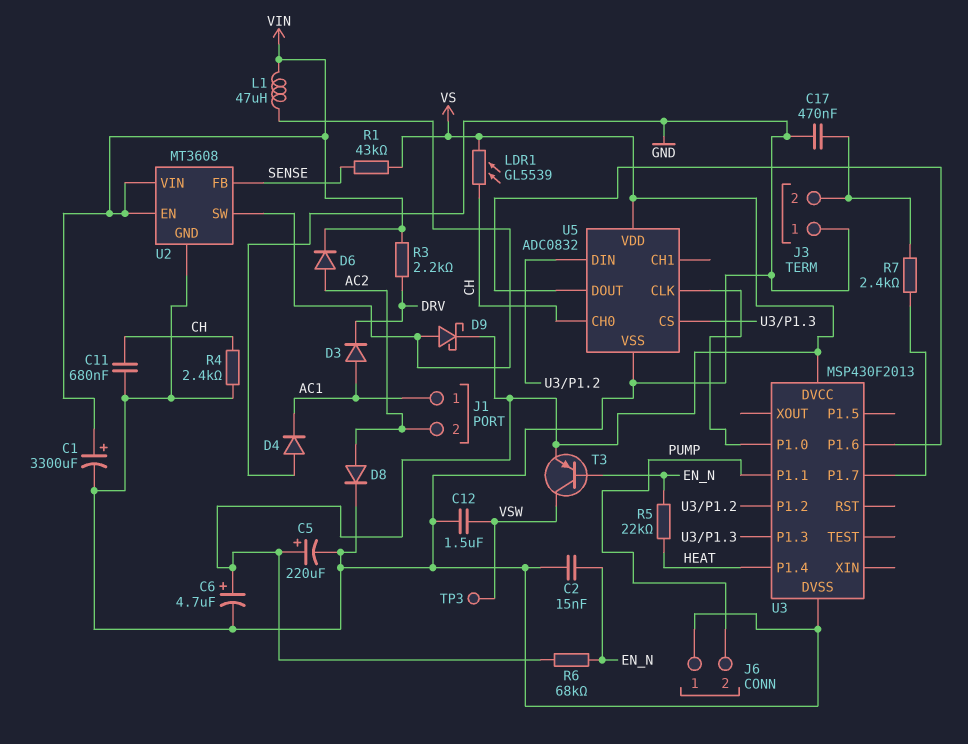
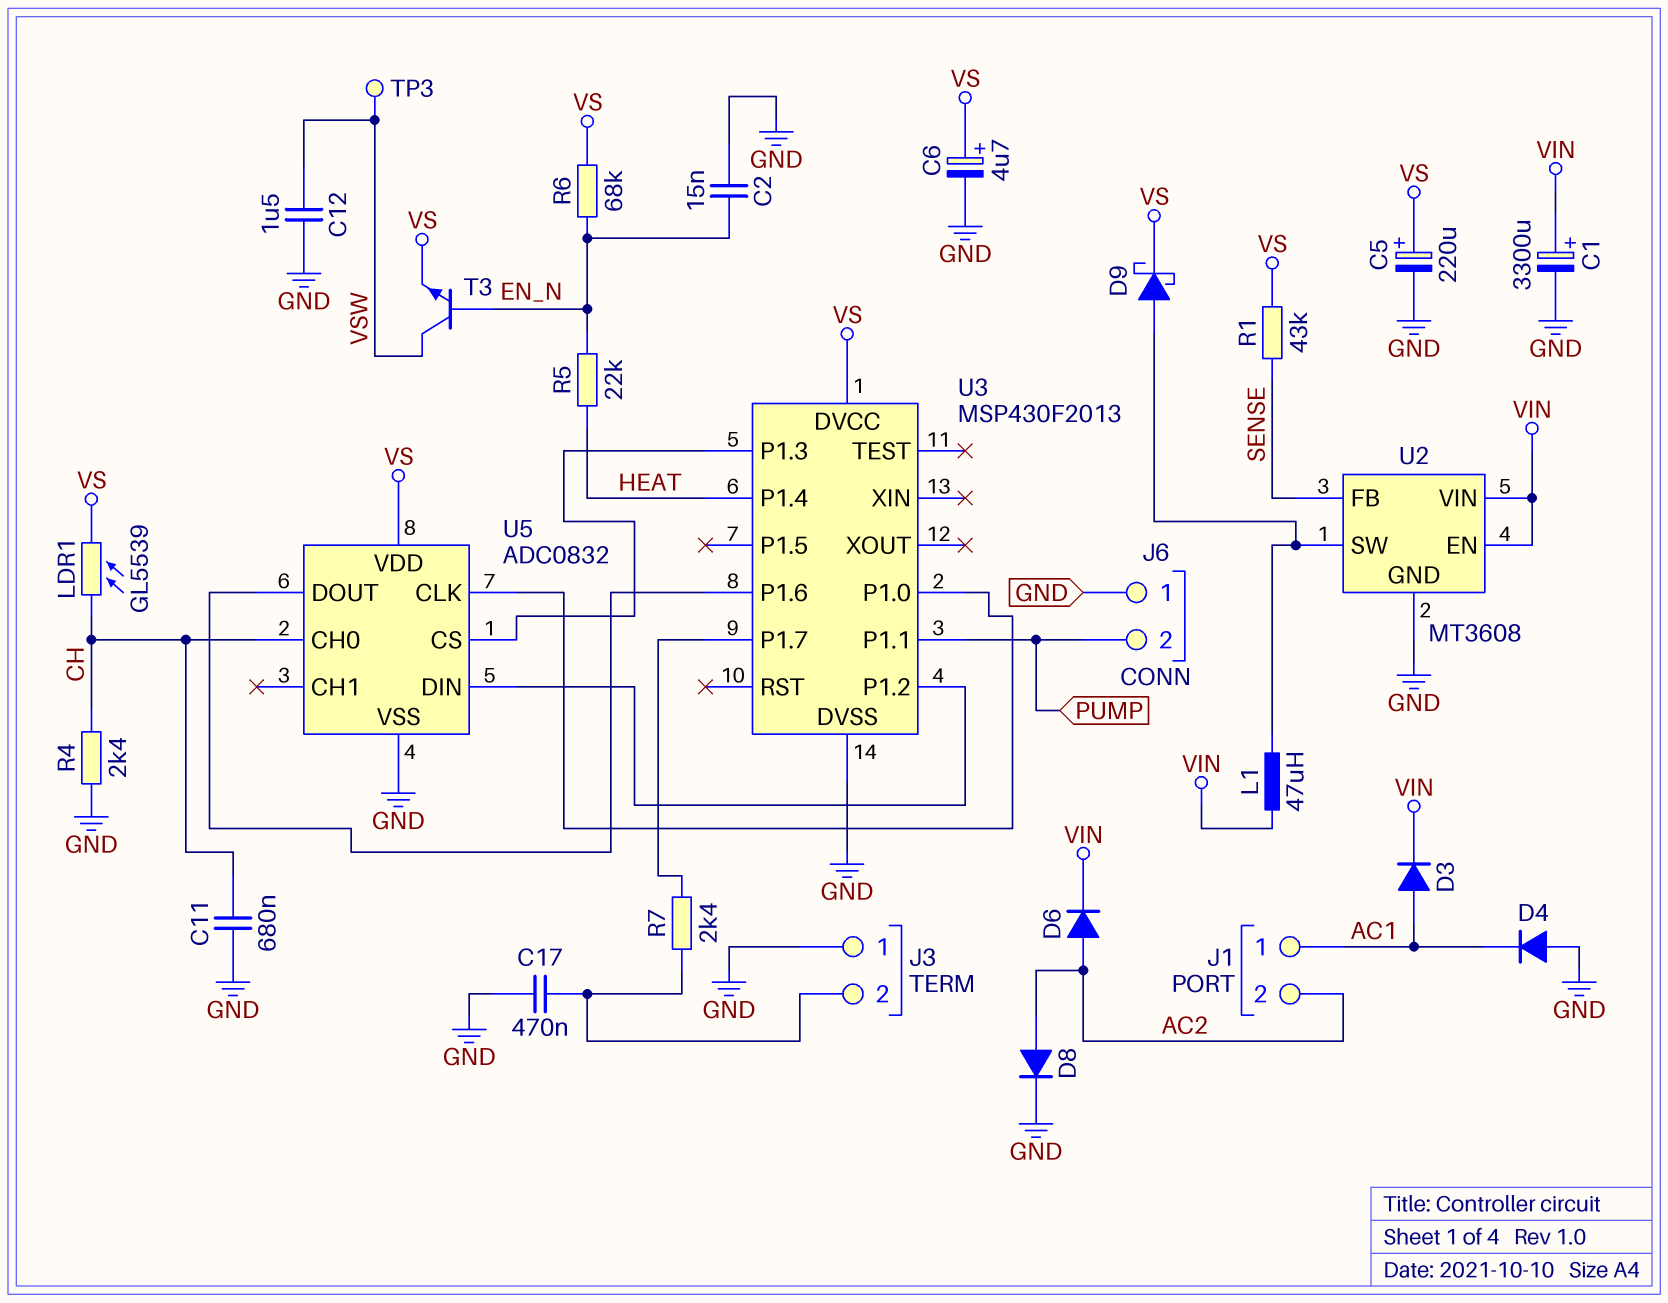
D3: diode (A AC1, K DRV) -> diode (A AC1, K VIN)
R3: 2.2k (DRV, VIN) -> none
T3: PNP (B EN_N, C VSW, E VS) -> NPN (B EN_N, C VSW, E VS)

